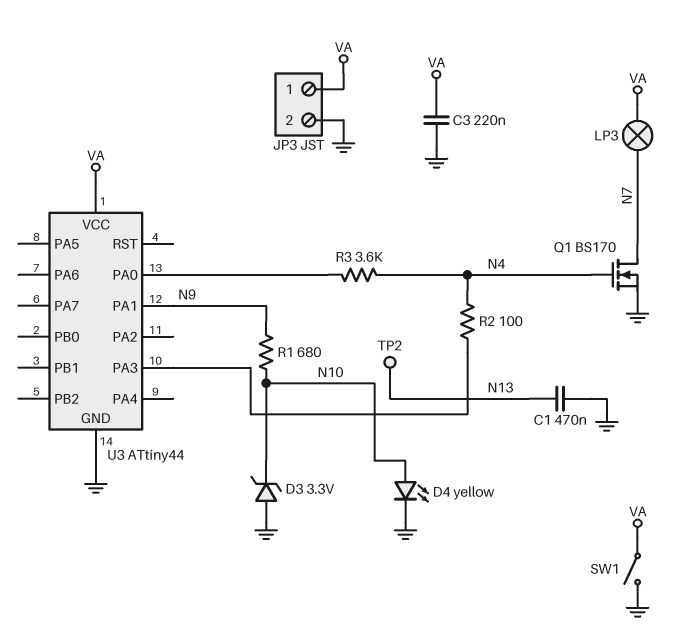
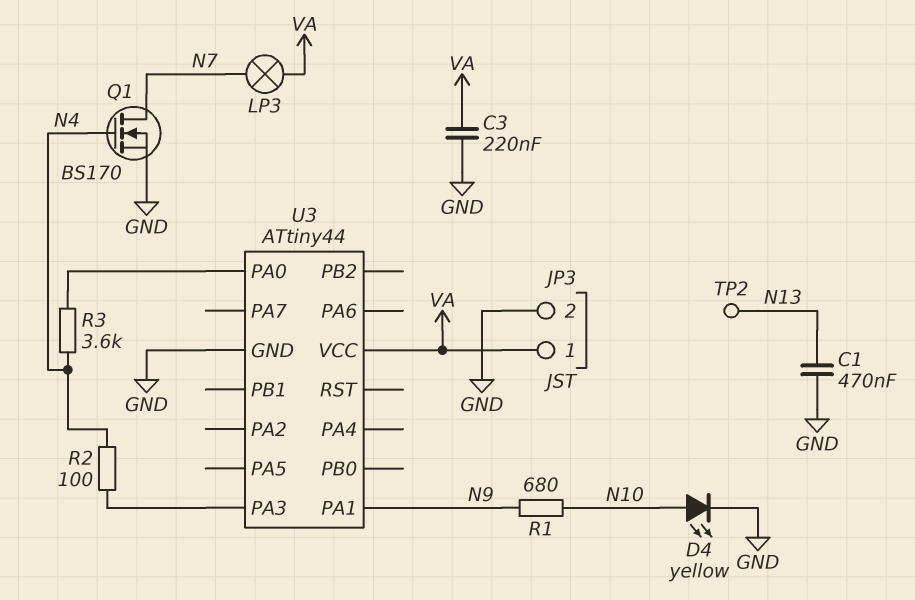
D3: zener 3.3V (A GND, K N10) -> none
SW1: switch (GND, VA) -> none

